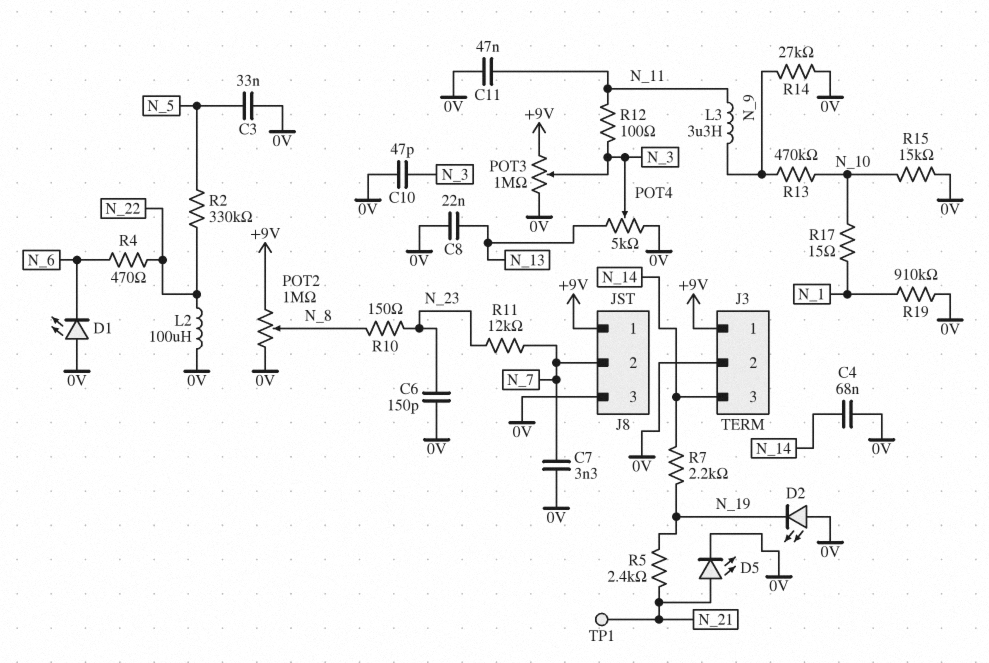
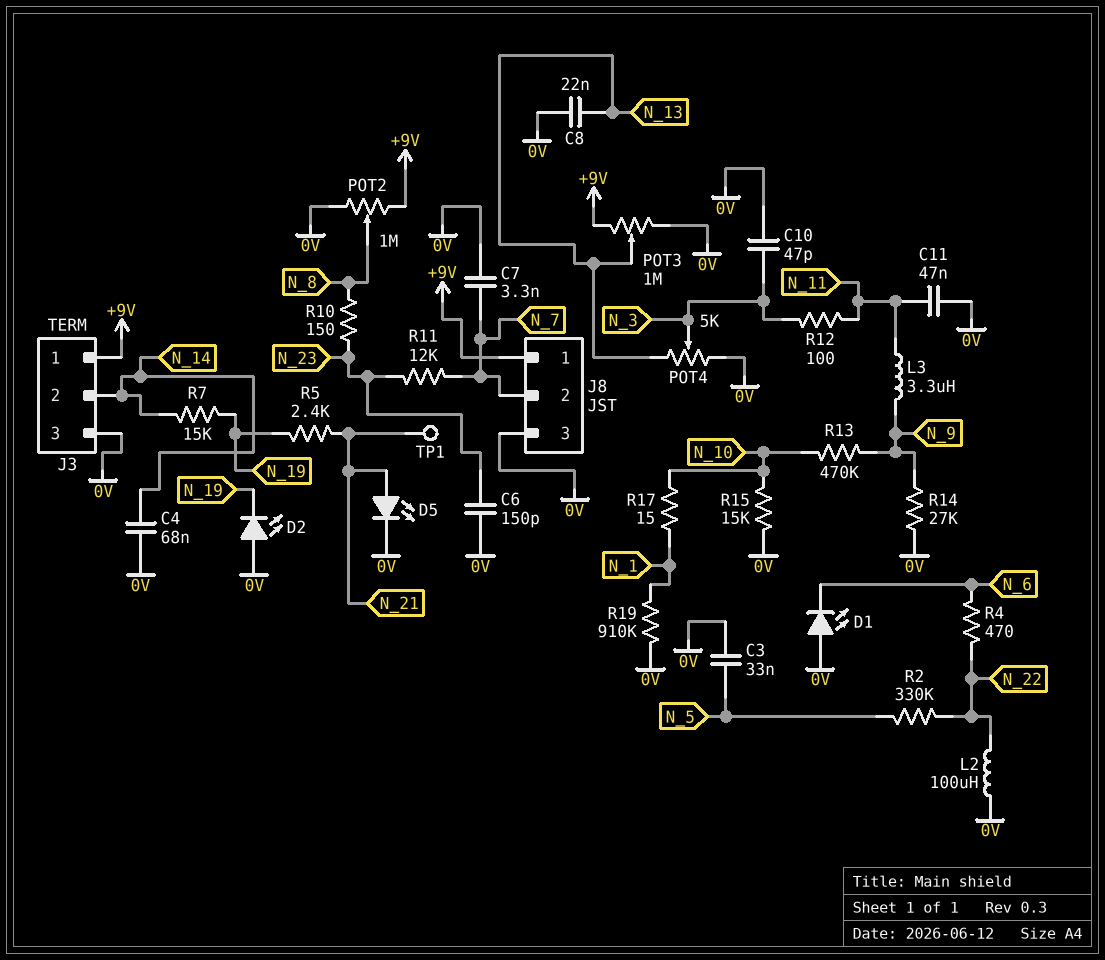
J3 pin 2: 0V -> N_14
J3 pin 3: N_14 -> 0V
POT3: 1M (+9V, 0V, wiper N_3) -> 1M (+9V, 0V, wiper N_13)
R7: 2.2k (N_14, N_19) -> 15k (N_14, N_19)

